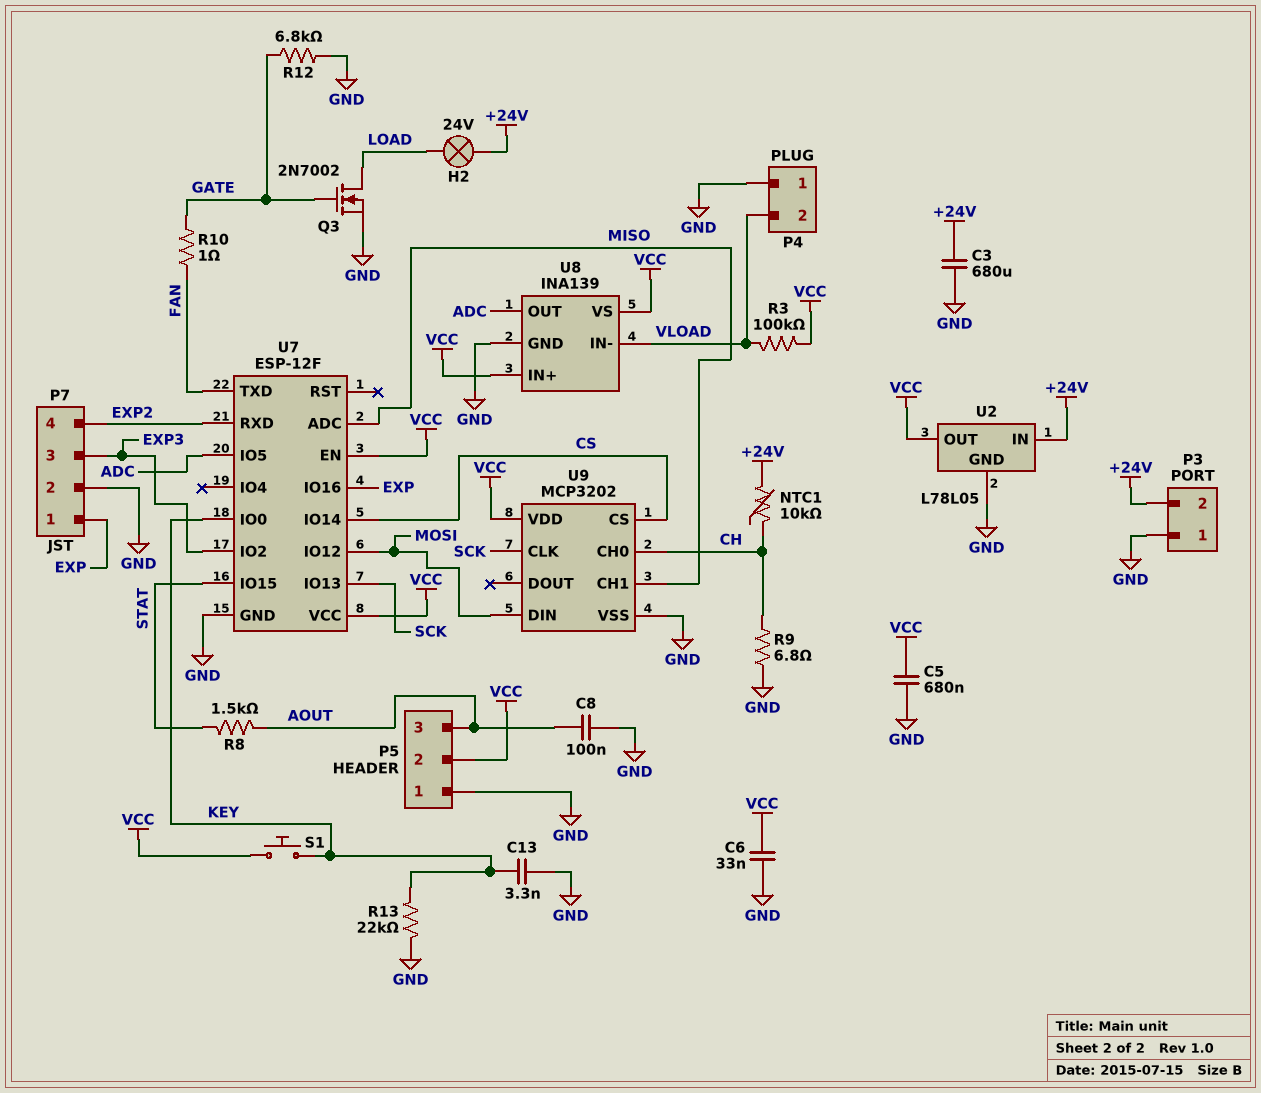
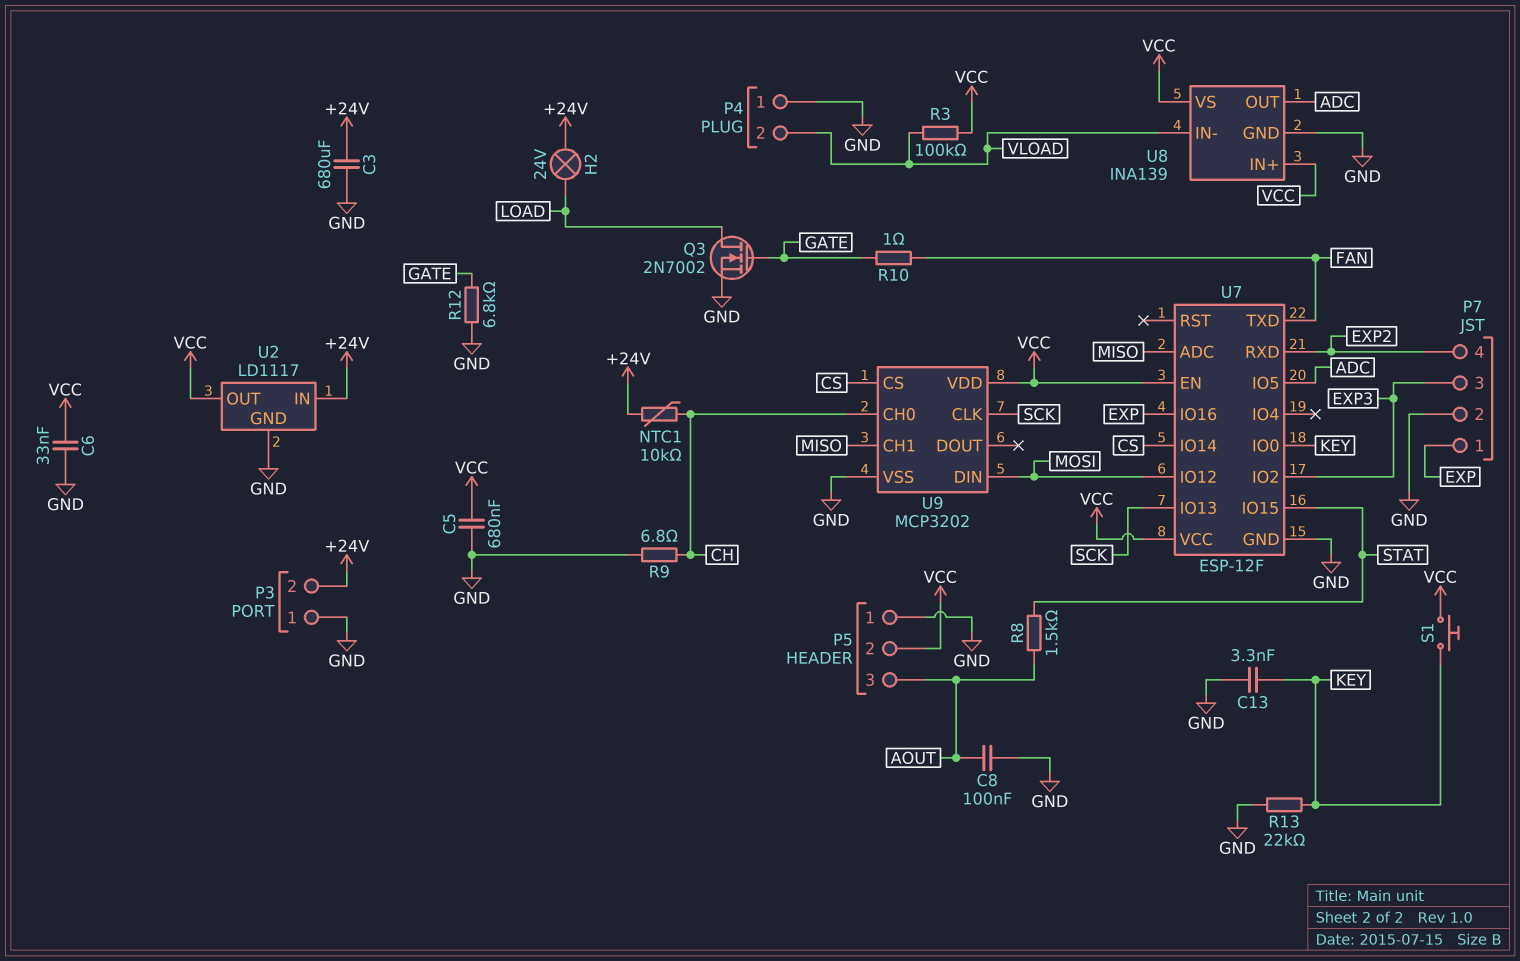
U2: L78L05 -> LD1117

